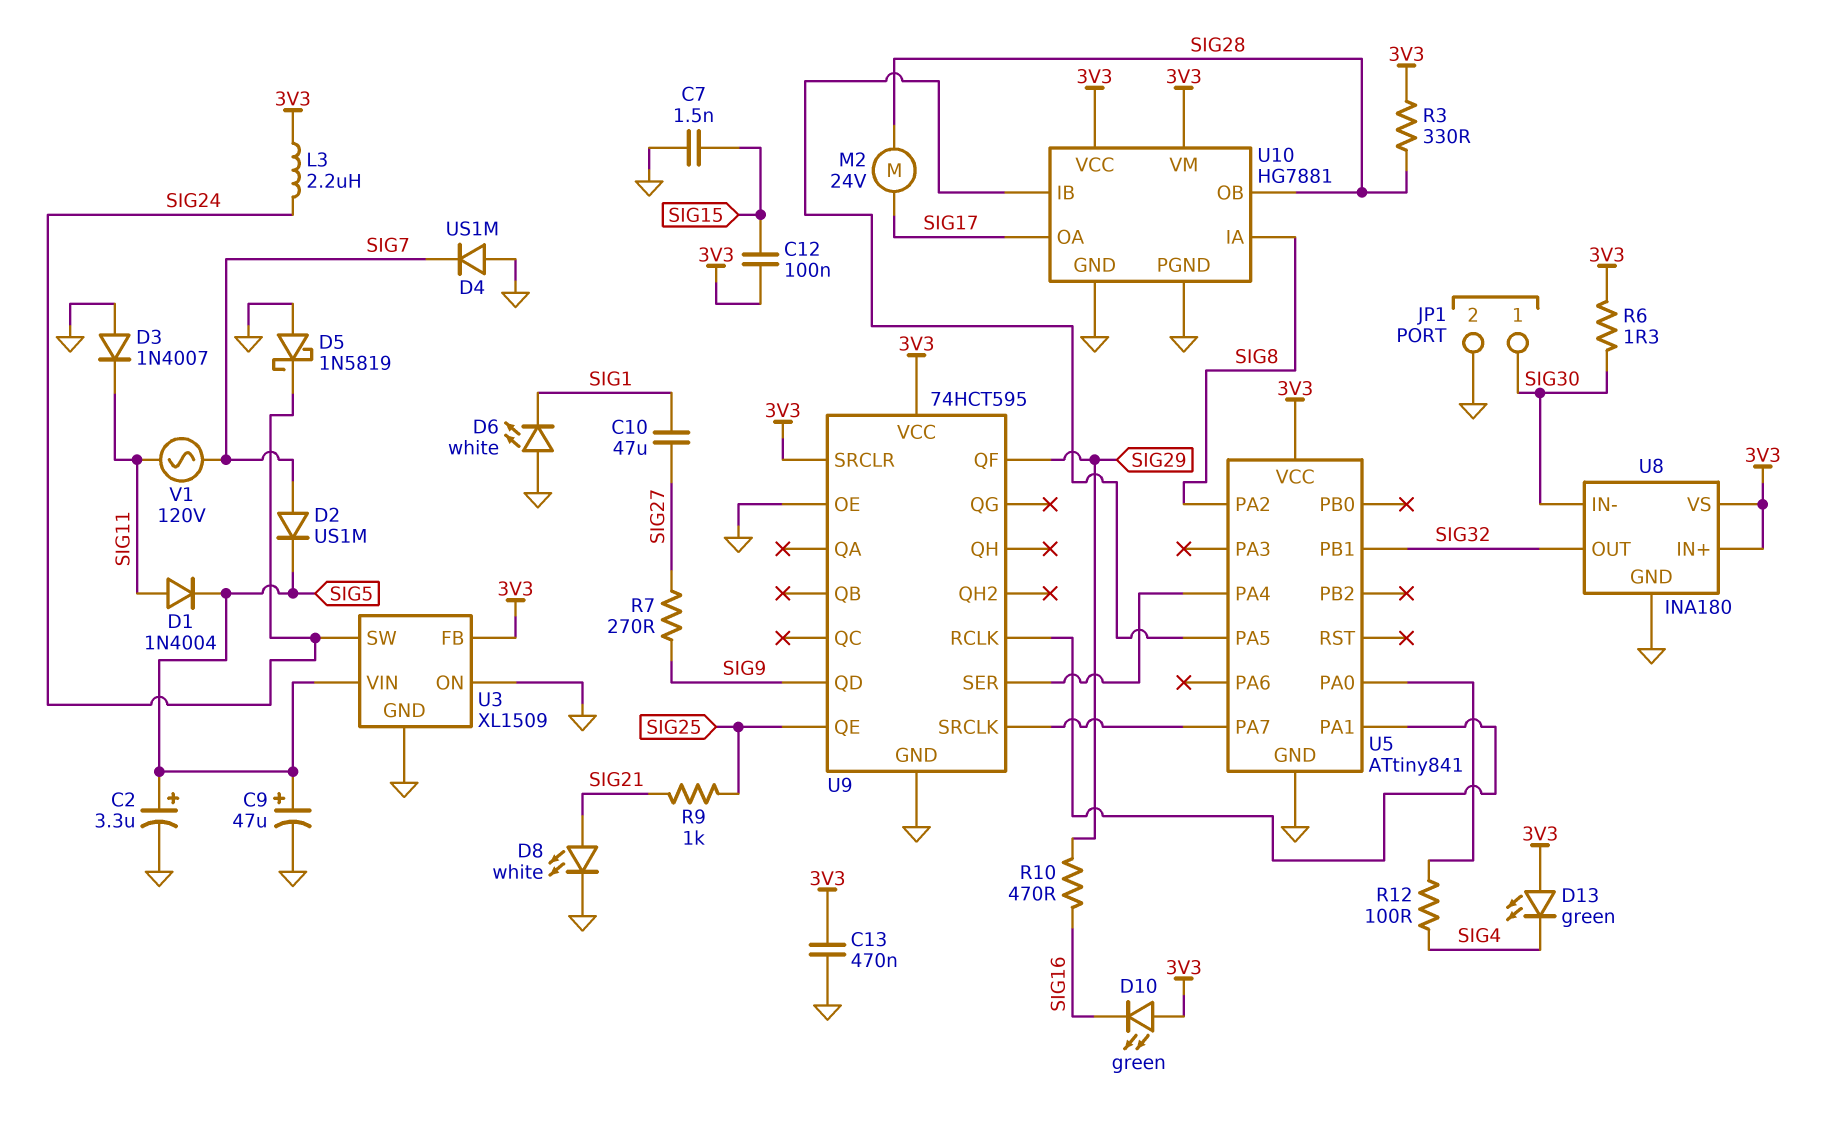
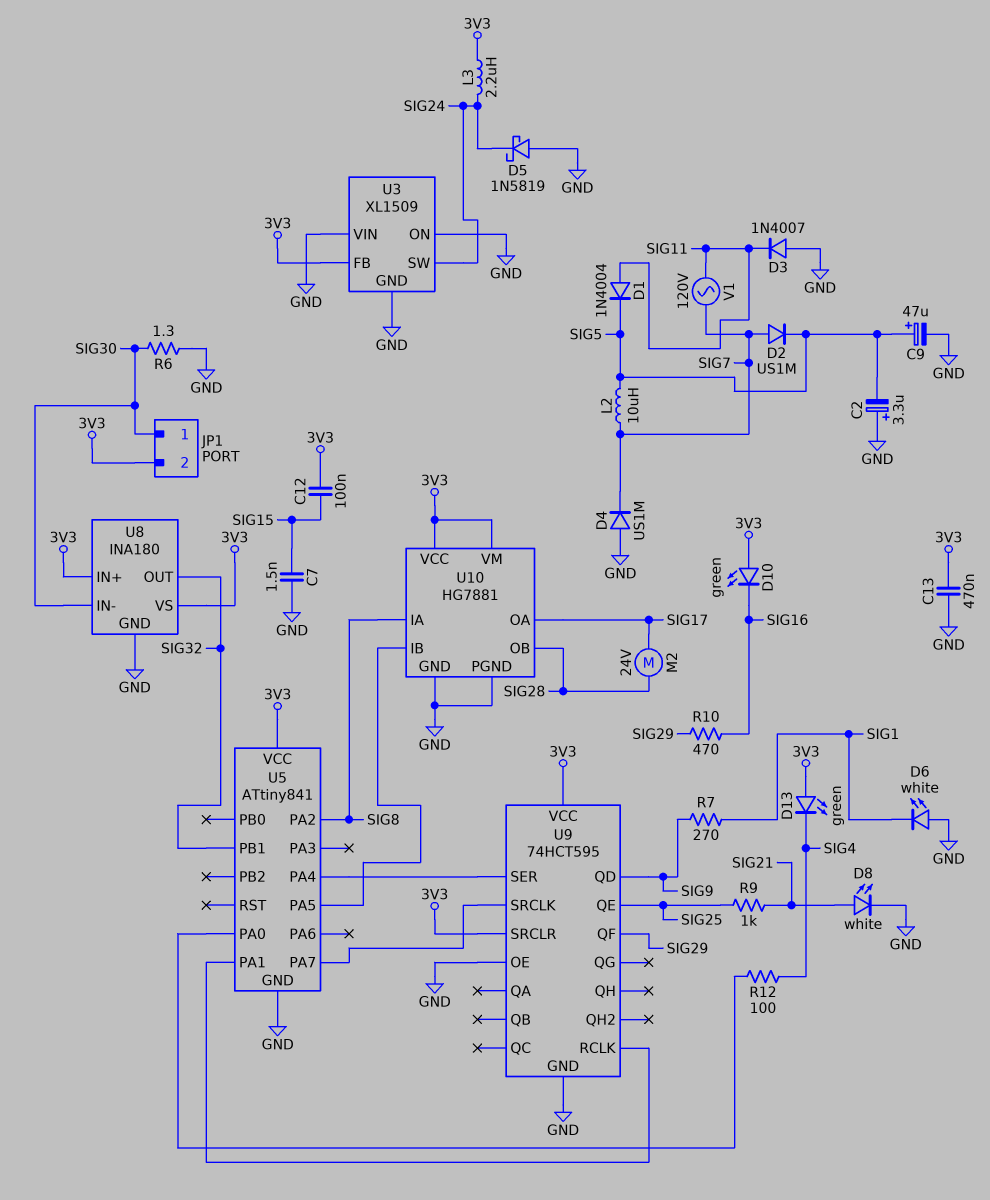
C2: 3.3uF (plus SIG5, minus GND) -> 3.3uF (plus GND, minus SIG5)
C10: 47uF (SIG1, SIG27) -> none
JP1 pin 2: GND -> 3V3
L2: none -> 10uH (SIG5, SIG7)
R3: 330 (3V3, SIG28) -> none
R6: 1.3 (3V3, SIG30) -> 1.3 (GND, SIG30)
R7: 270 (SIG9, SIG27) -> 270 (SIG1, SIG9)
U3 pin VIN: SIG5 -> GND

